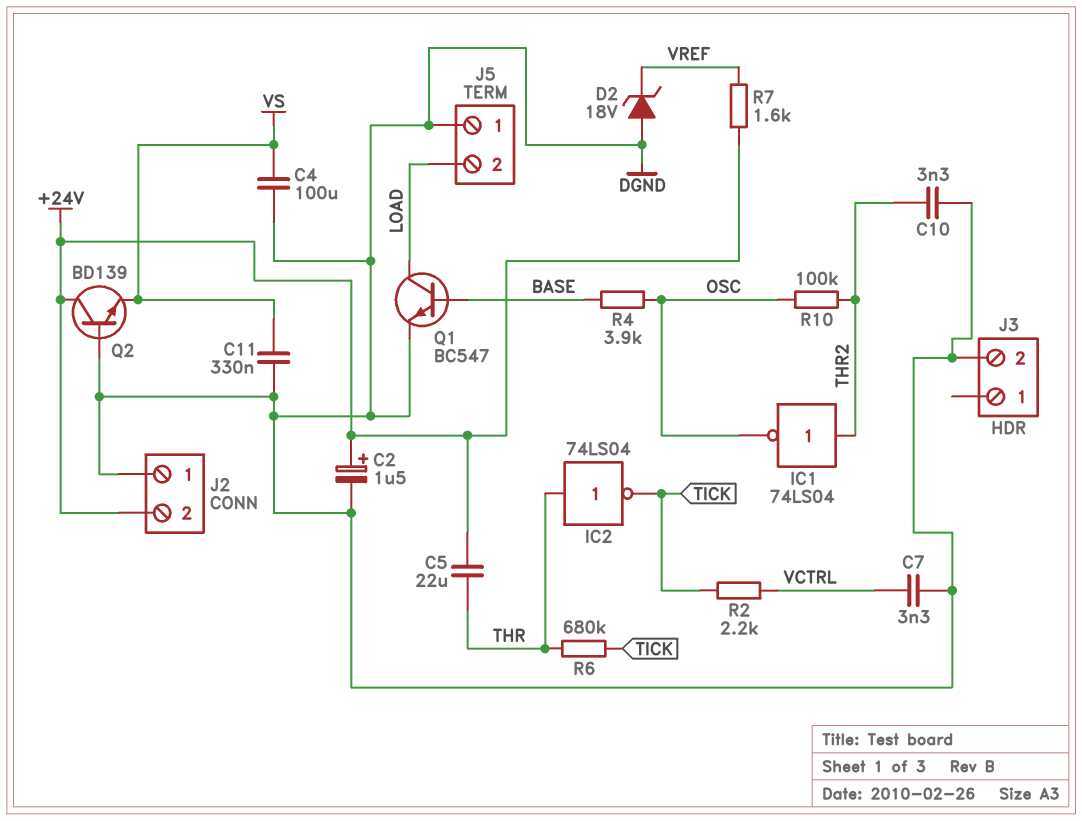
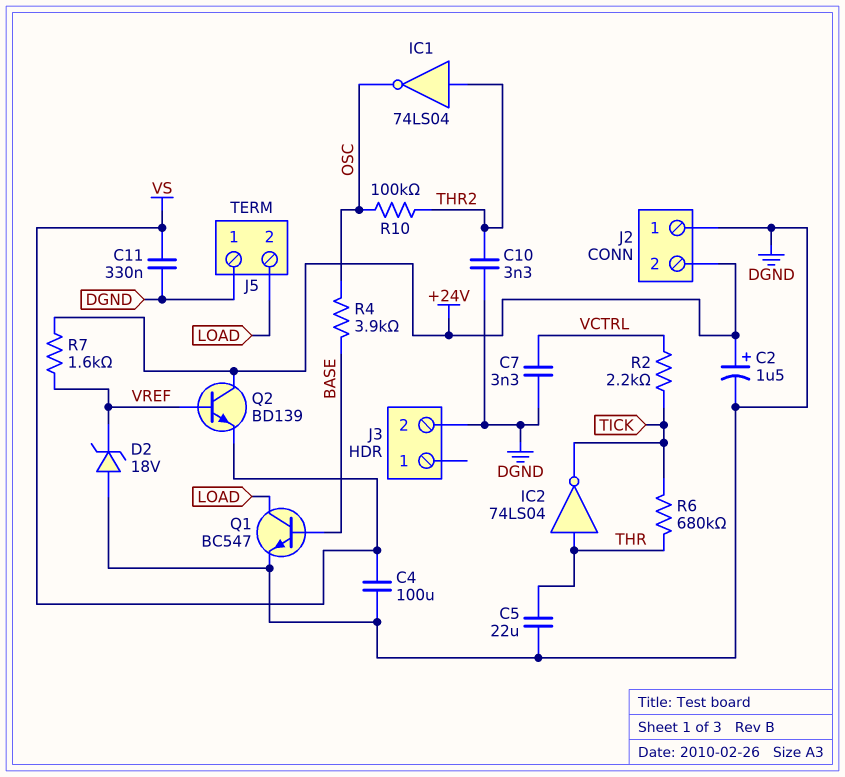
C5: 22uF (+24V, THR) -> 22uF (DGND, THR)
Q2: NPN BD139 (B DGND, C +24V, E VS) -> NPN BD139 (B VREF, C +24V, E VS)

